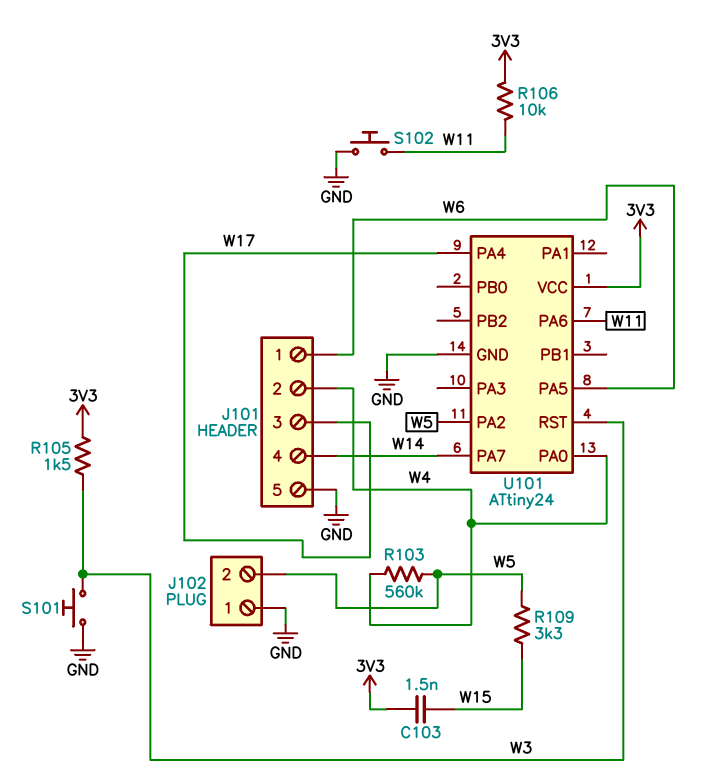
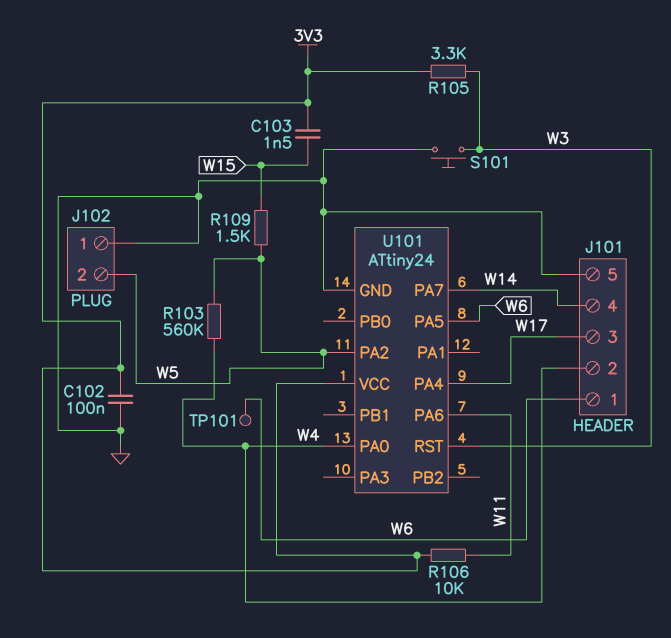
C102: none -> 100nF (3V3, GND)
R105: 1.5k (3V3, W3) -> 3.3k (3V3, W3)
R109: 3.3k (W5, W15) -> 1.5k (W5, W15)
S102: button (GND, W11) -> none
TP101: none -> test point (W6)

